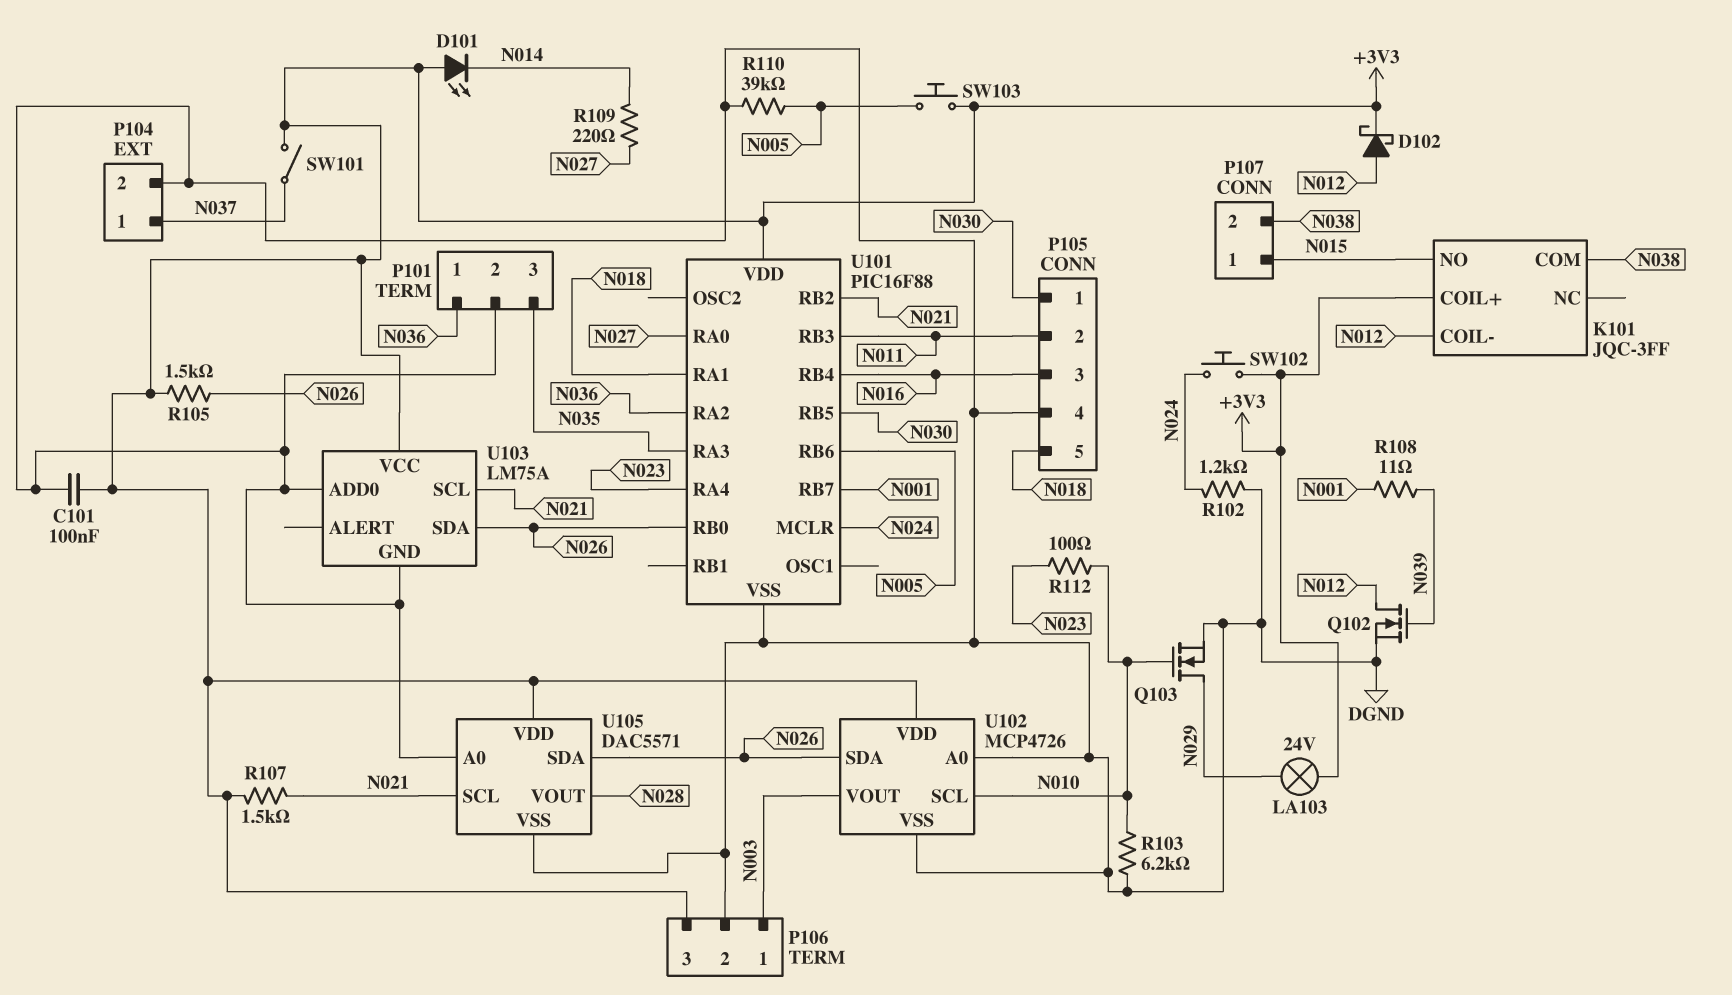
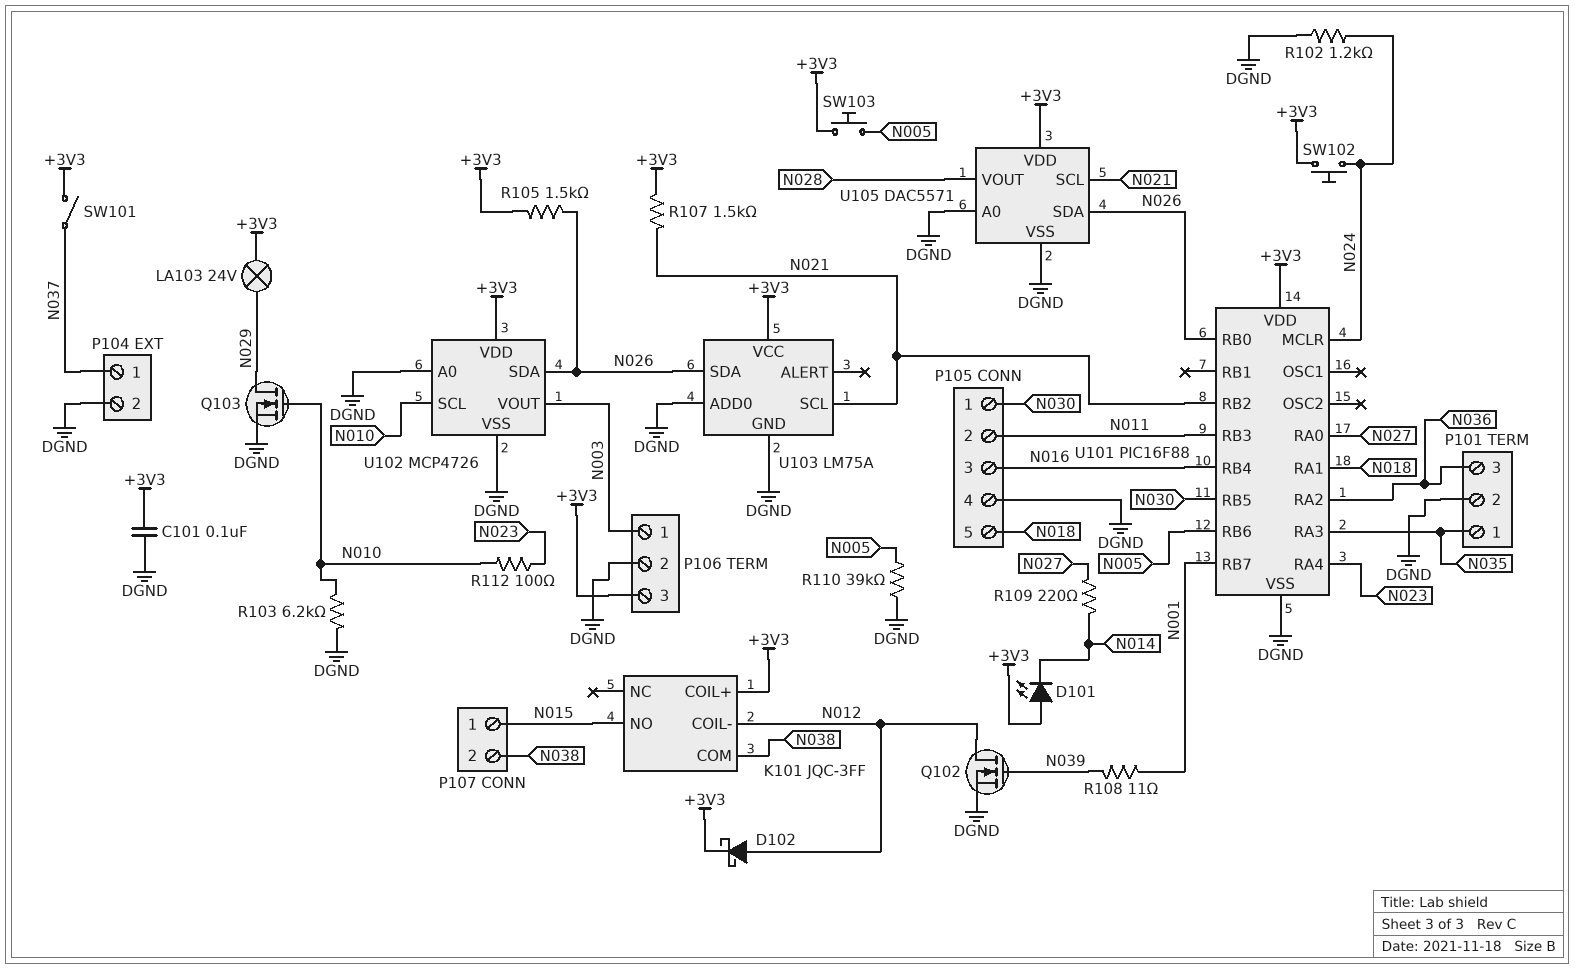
P101 pin 1: N036 -> N035
P101 pin 3: N035 -> N036

